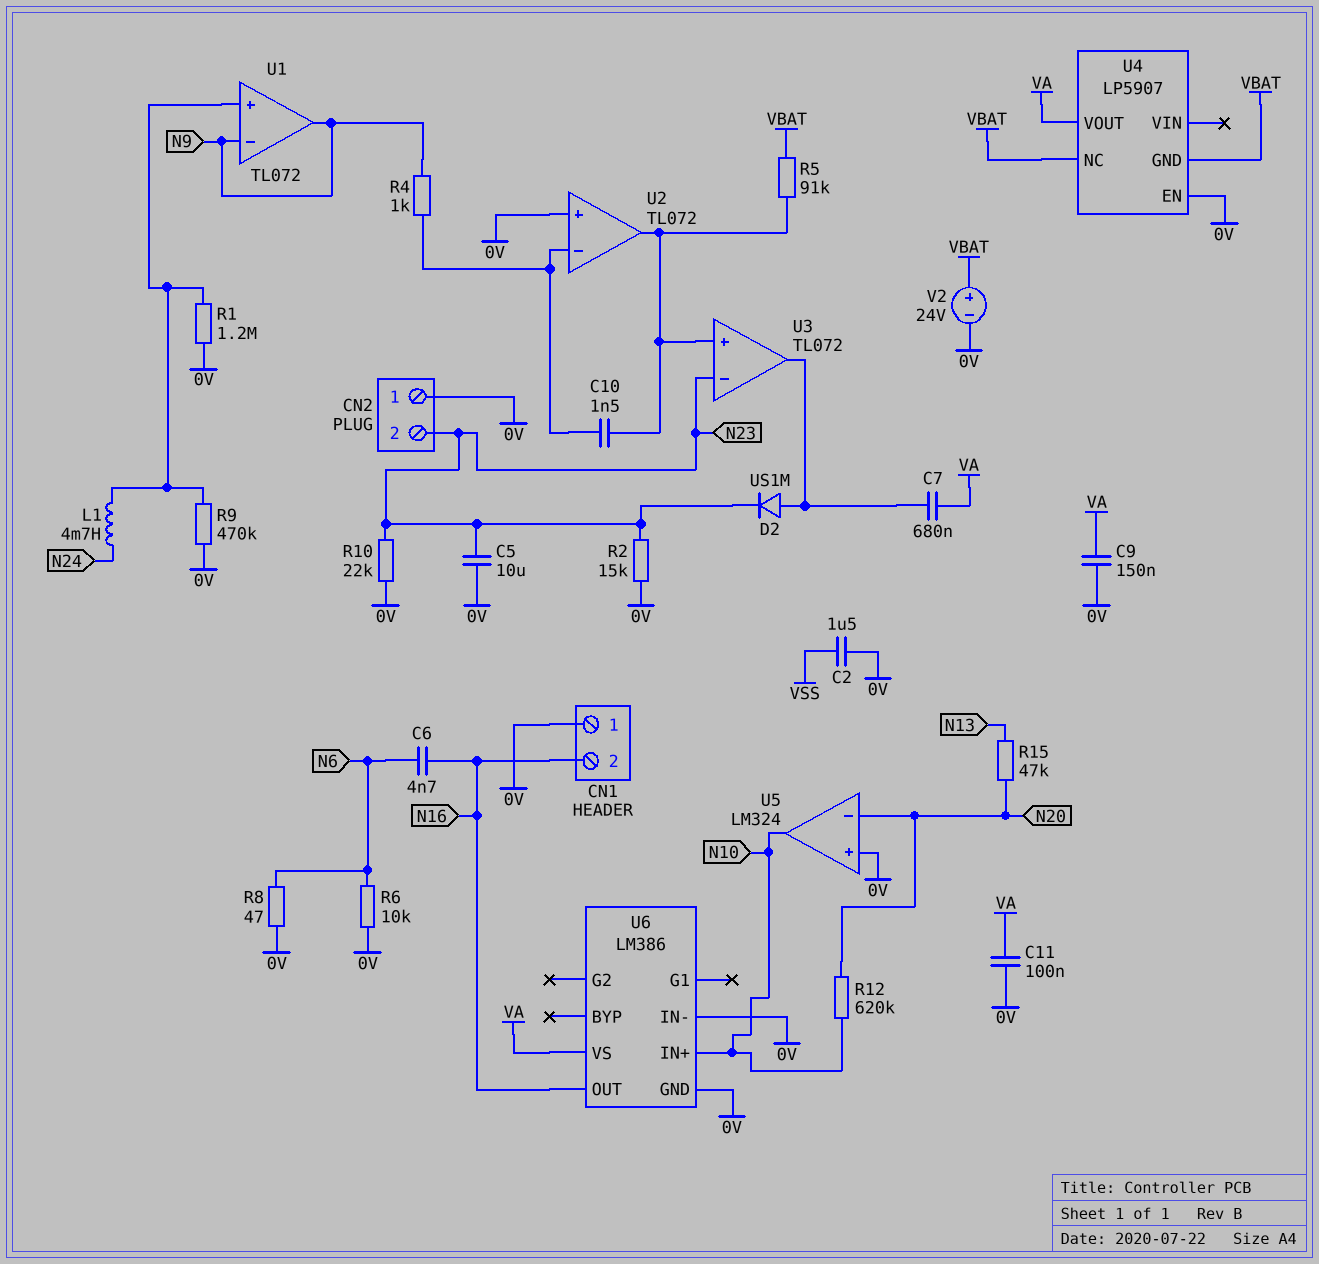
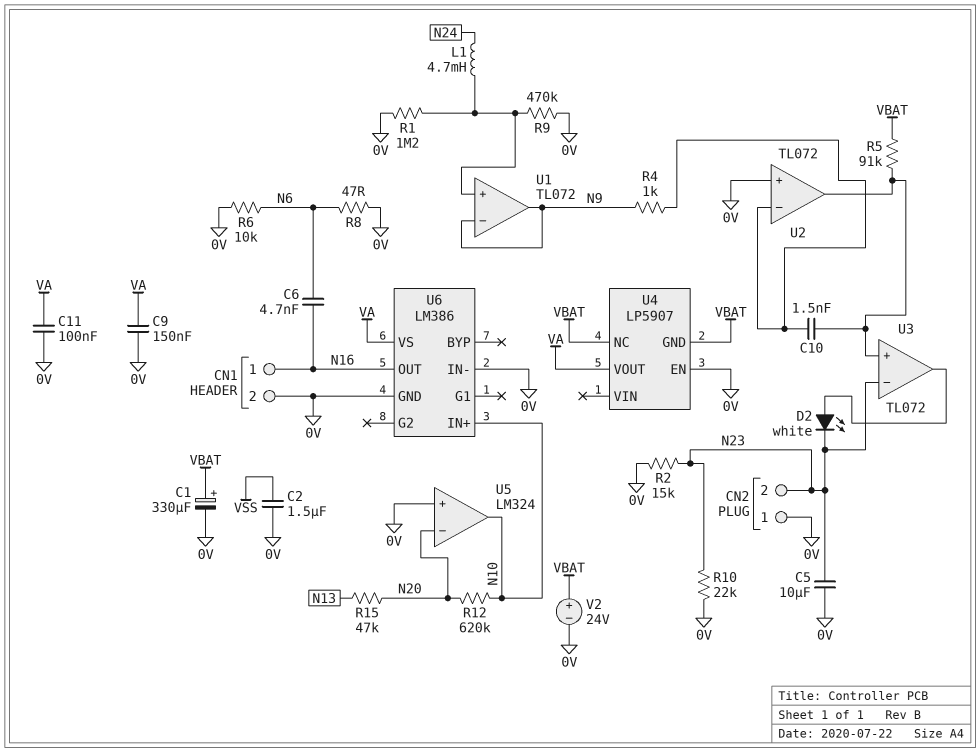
C1: none -> 330uF (plus VBAT, minus 0V)
C7: 680nF (U3/out, VA) -> none
CN1 pin 1: 0V -> N16
CN1 pin 2: N16 -> 0V
D2: diode US1M (A U3/out, K N23) -> LED white (A U3/out, K N23)

